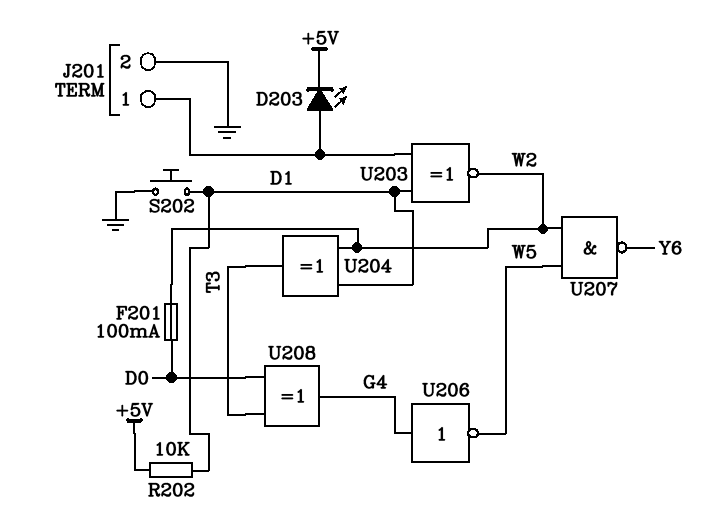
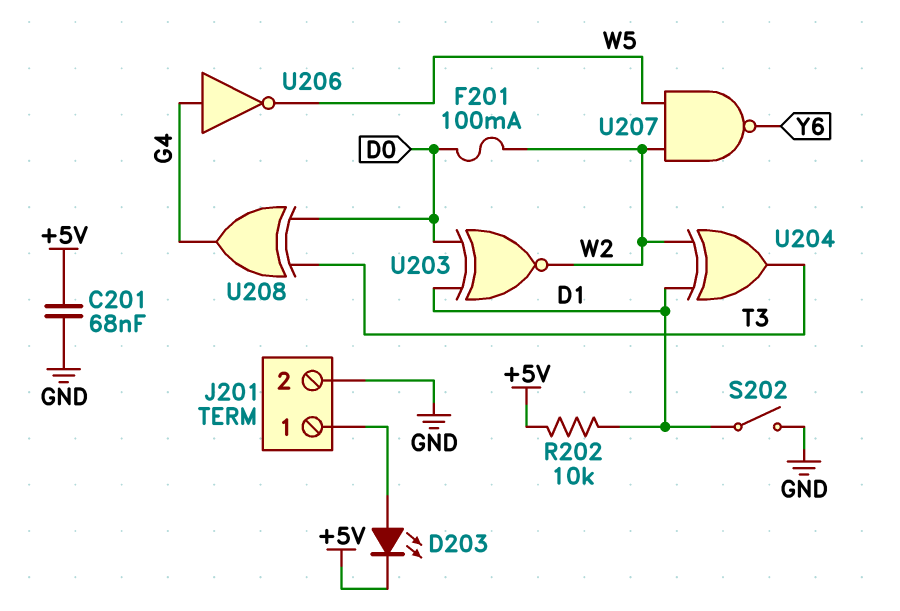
C201: none -> 68nF (+5V, GND)
S202: button (D1, GND) -> switch (D1, GND)
U203: XNOR (in D1, in J201/1, out W2) -> XNOR (in D0, in D1, out W2)

